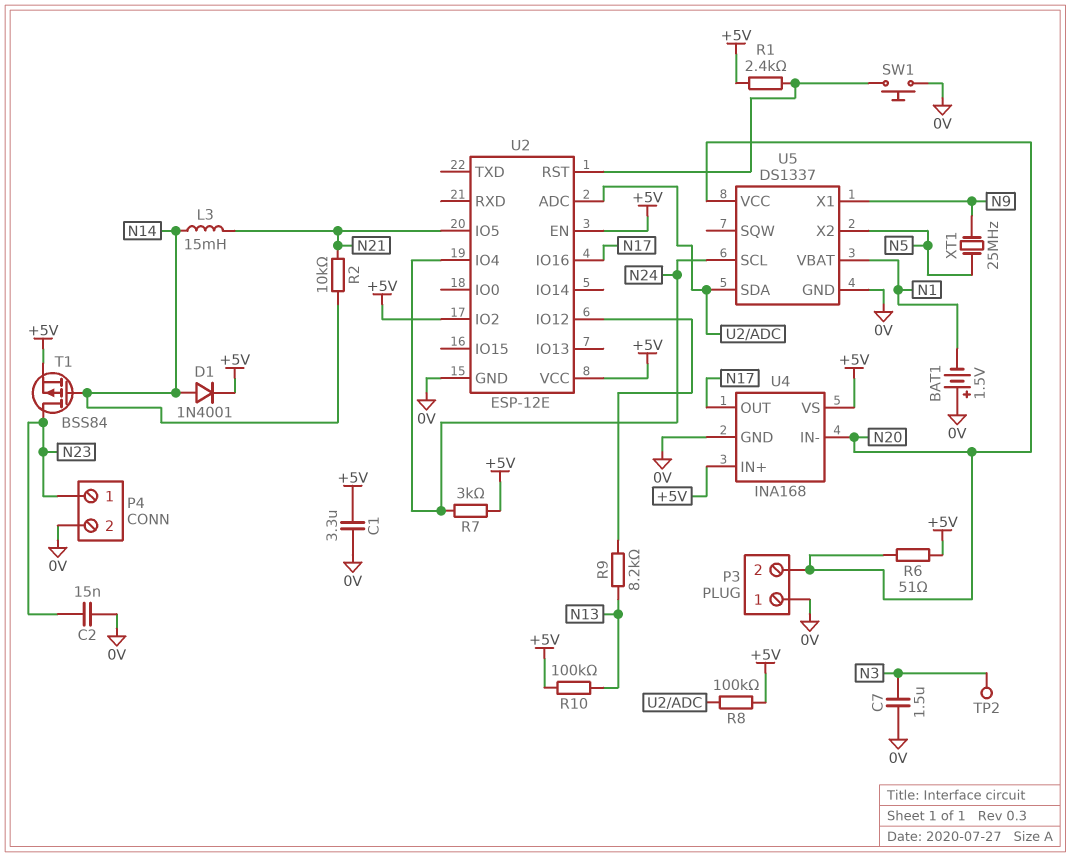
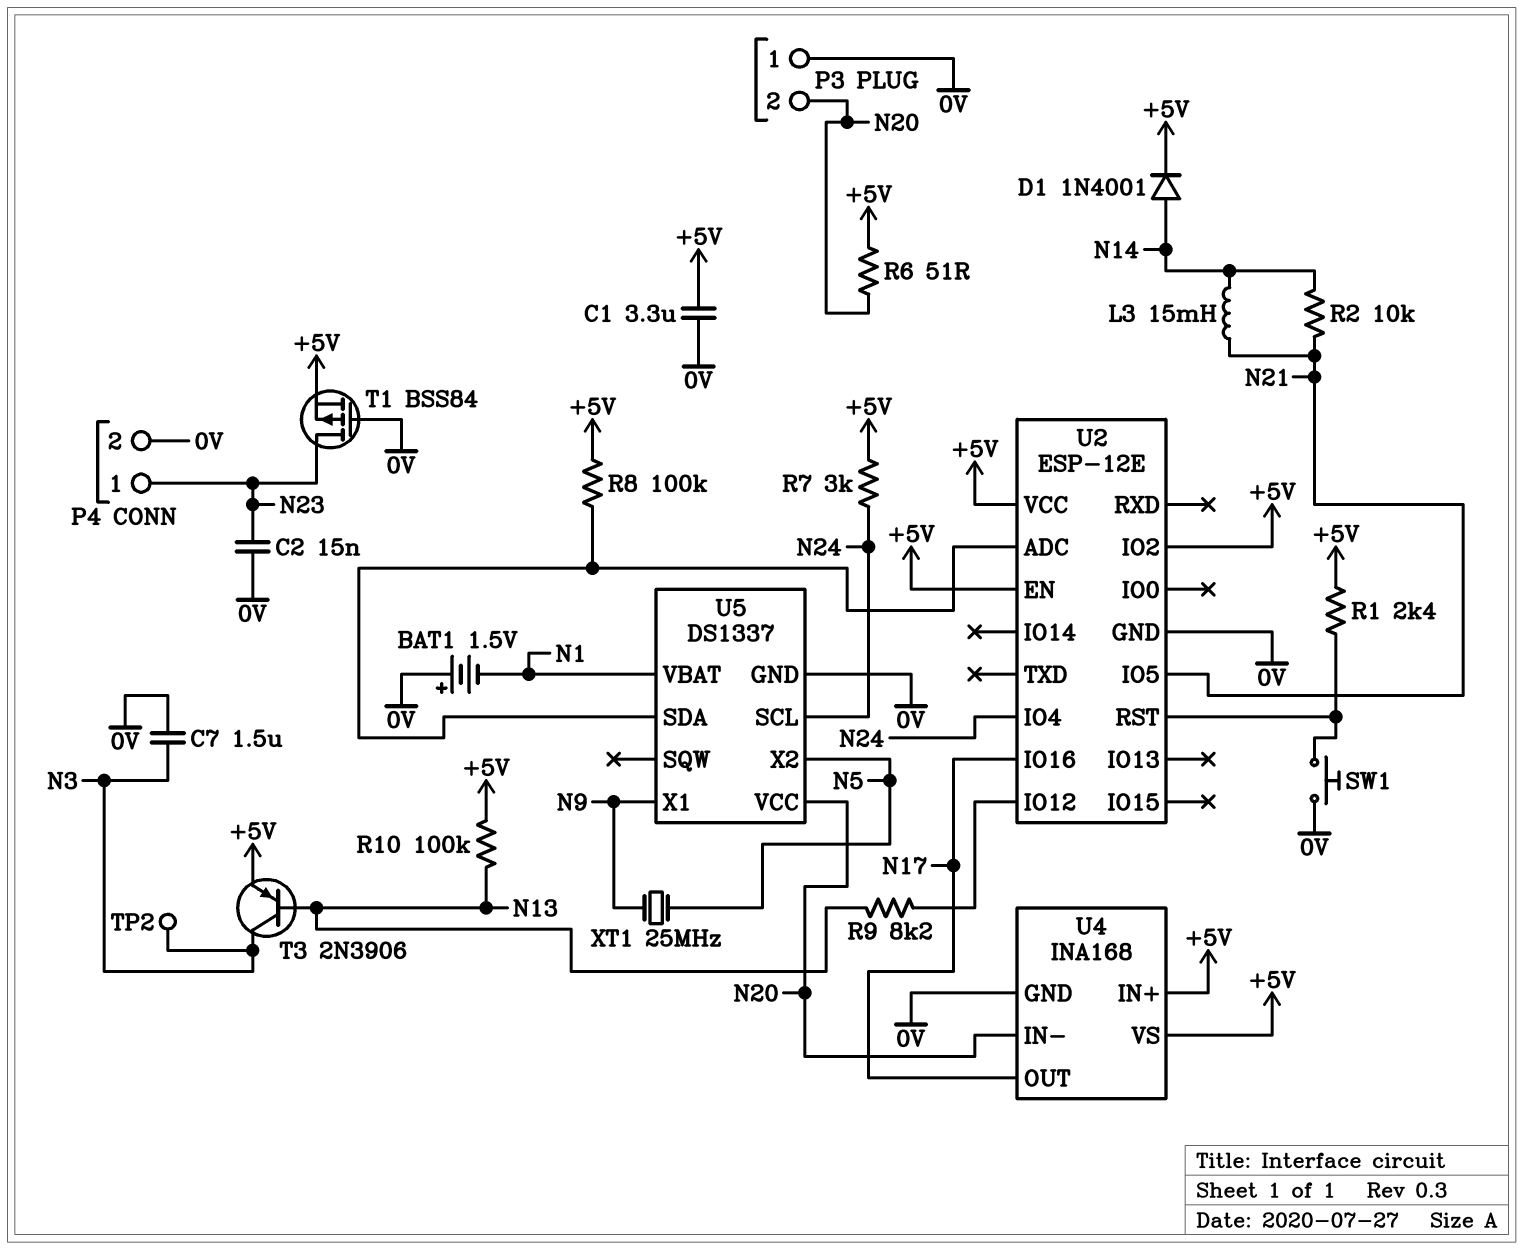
T1: PMOS BSS84 (G N14, D N23, S +5V) -> PMOS BSS84 (G 0V, D N23, S +5V)
T3: none -> PNP 2N3906 (B N13, C N3, E +5V)

